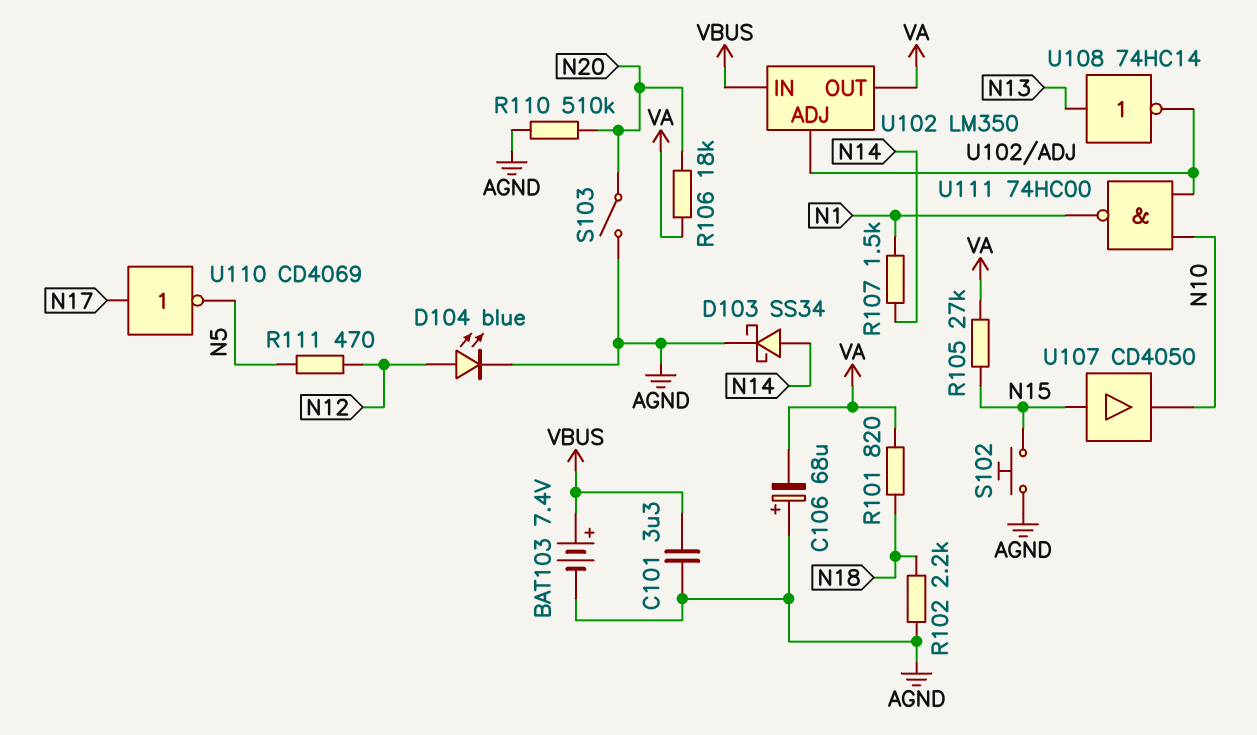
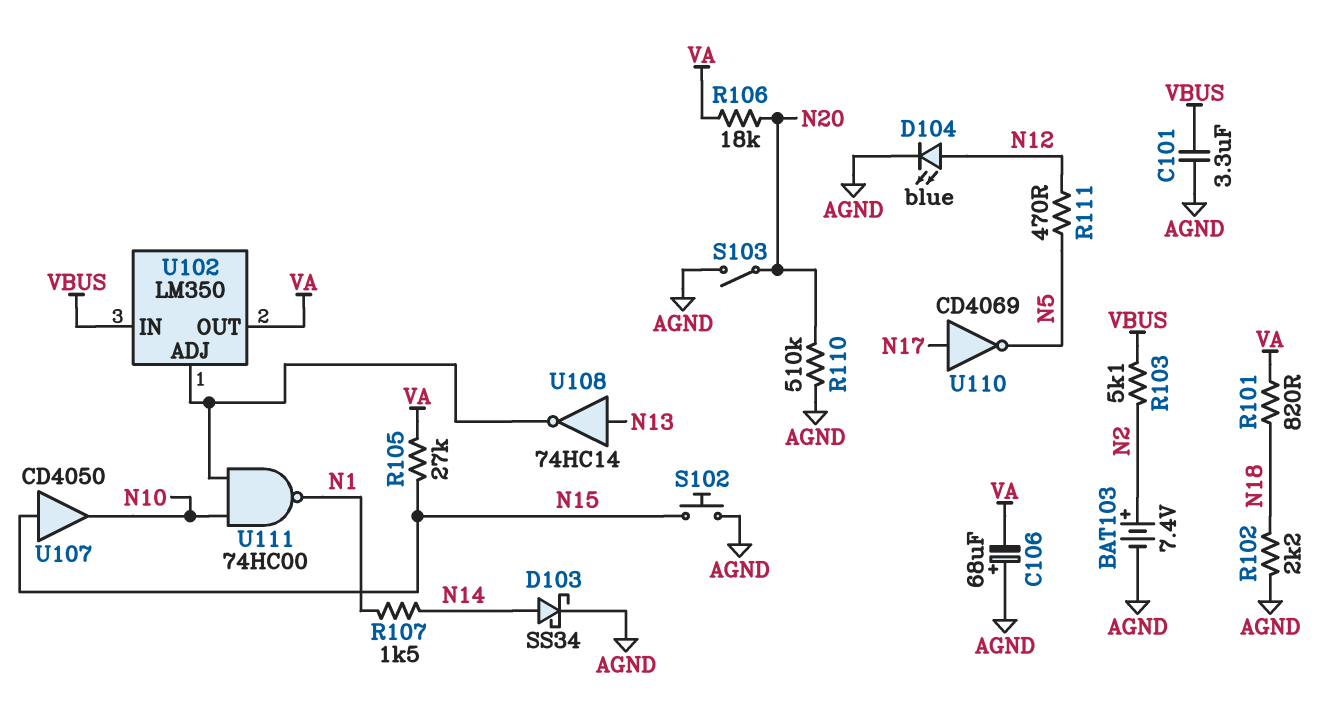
BAT103: 7.4V (plus VBUS, minus AGND) -> 7.4V (plus N2, minus AGND)
R103: none -> 5.1k (N2, VBUS)

